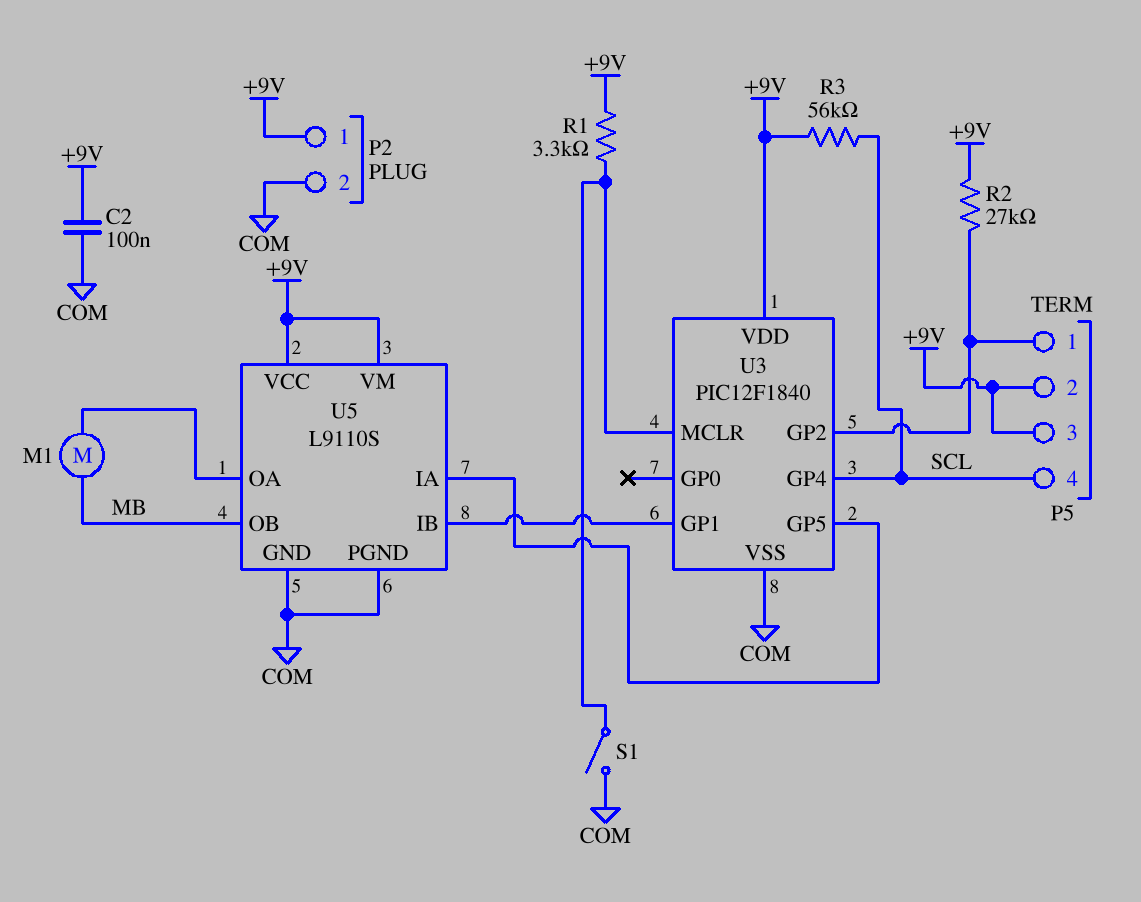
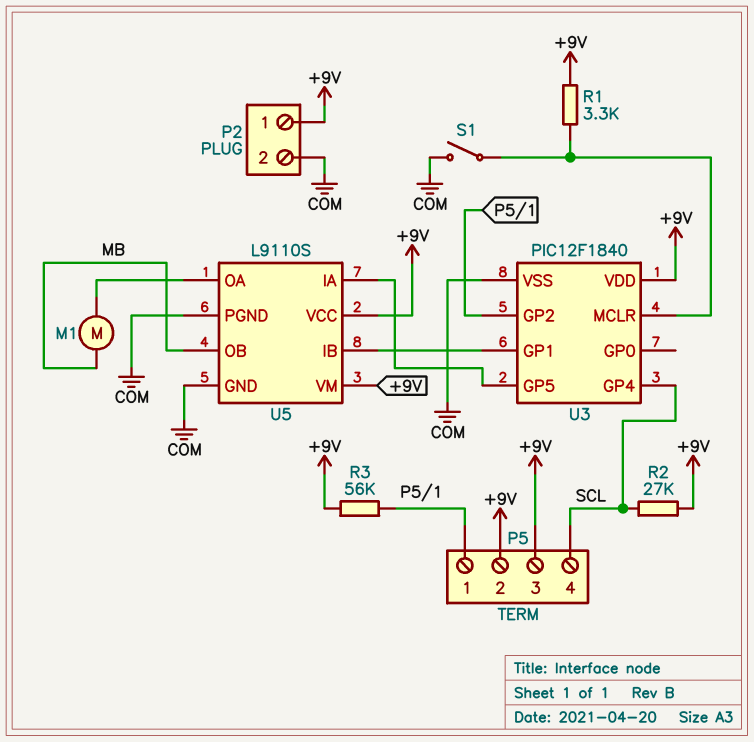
C2: 100nF (+9V, COM) -> none
R2: 27k (+9V, P5/1) -> 27k (+9V, SCL)
R3: 56k (+9V, SCL) -> 56k (+9V, P5/1)

